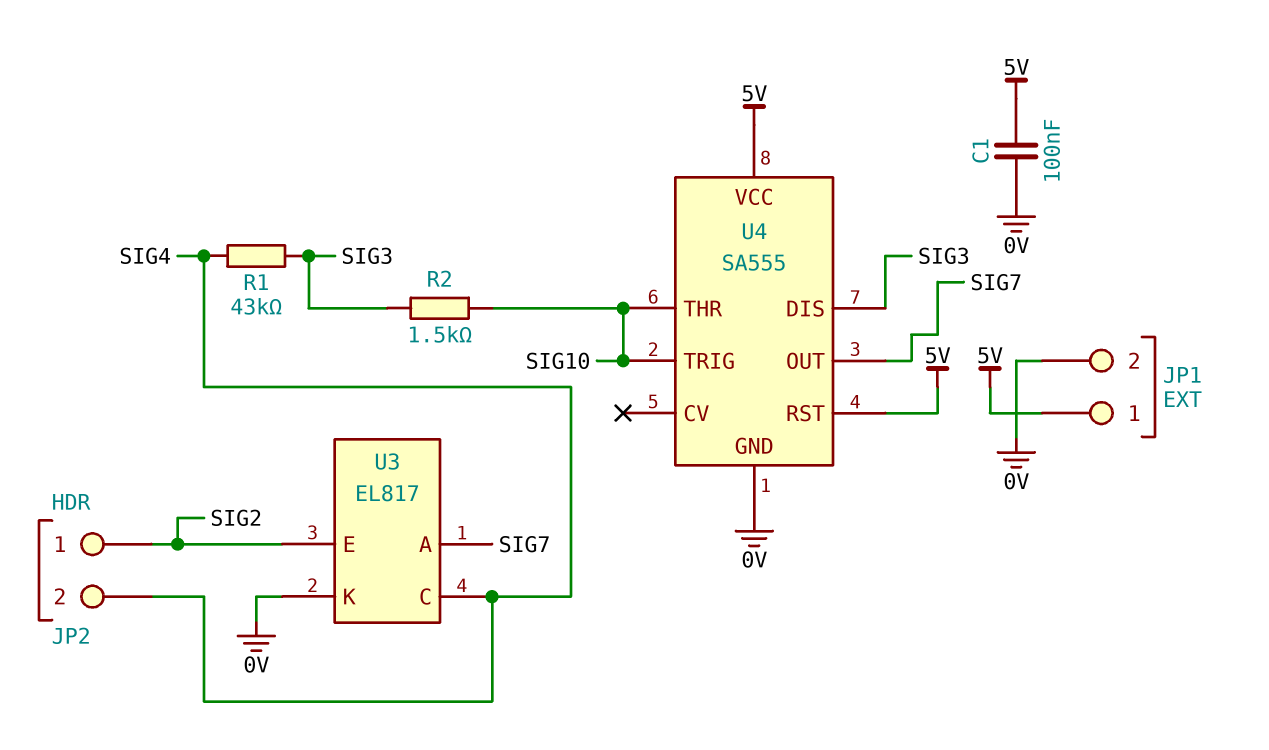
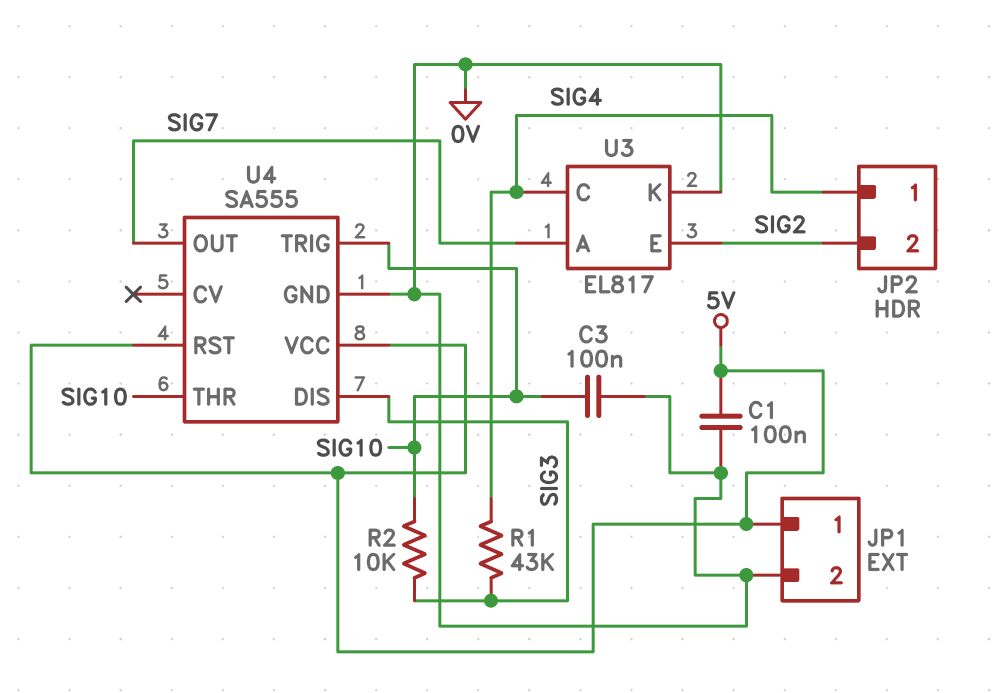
C3: none -> 100nF (0V, SIG10)
JP2 pin 1: SIG2 -> SIG4
JP2 pin 2: SIG4 -> SIG2
R2: 1.5k (SIG3, SIG10) -> 10k (SIG3, SIG10)

